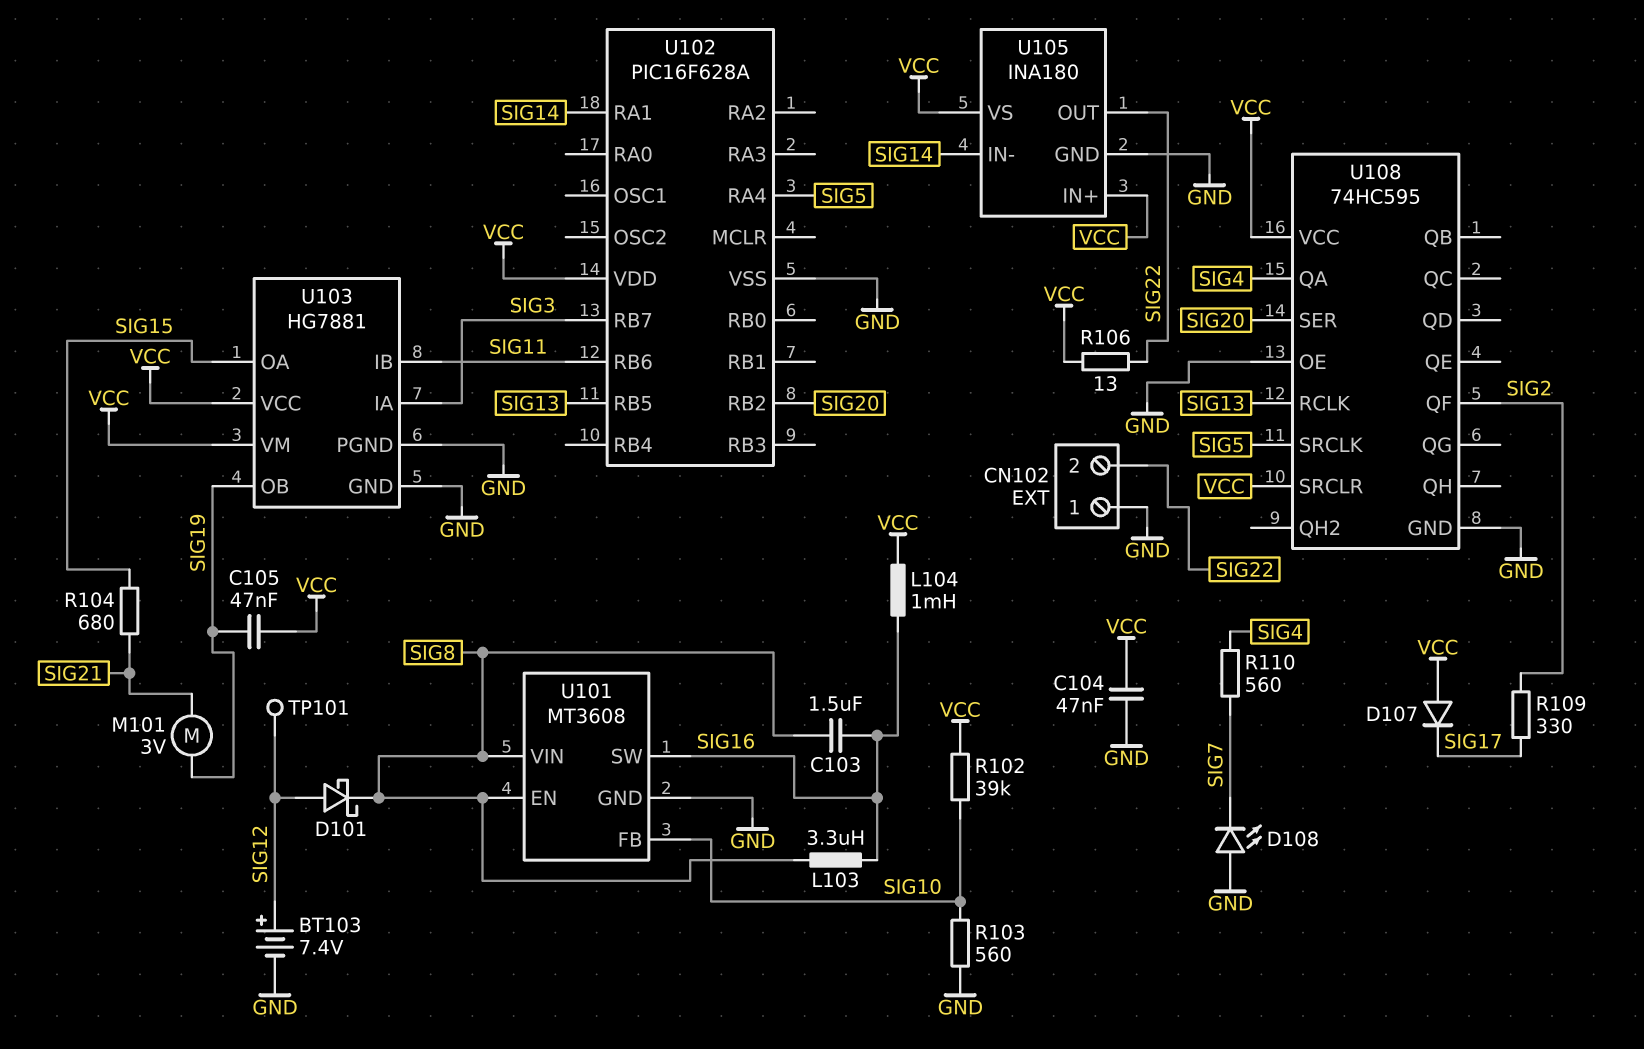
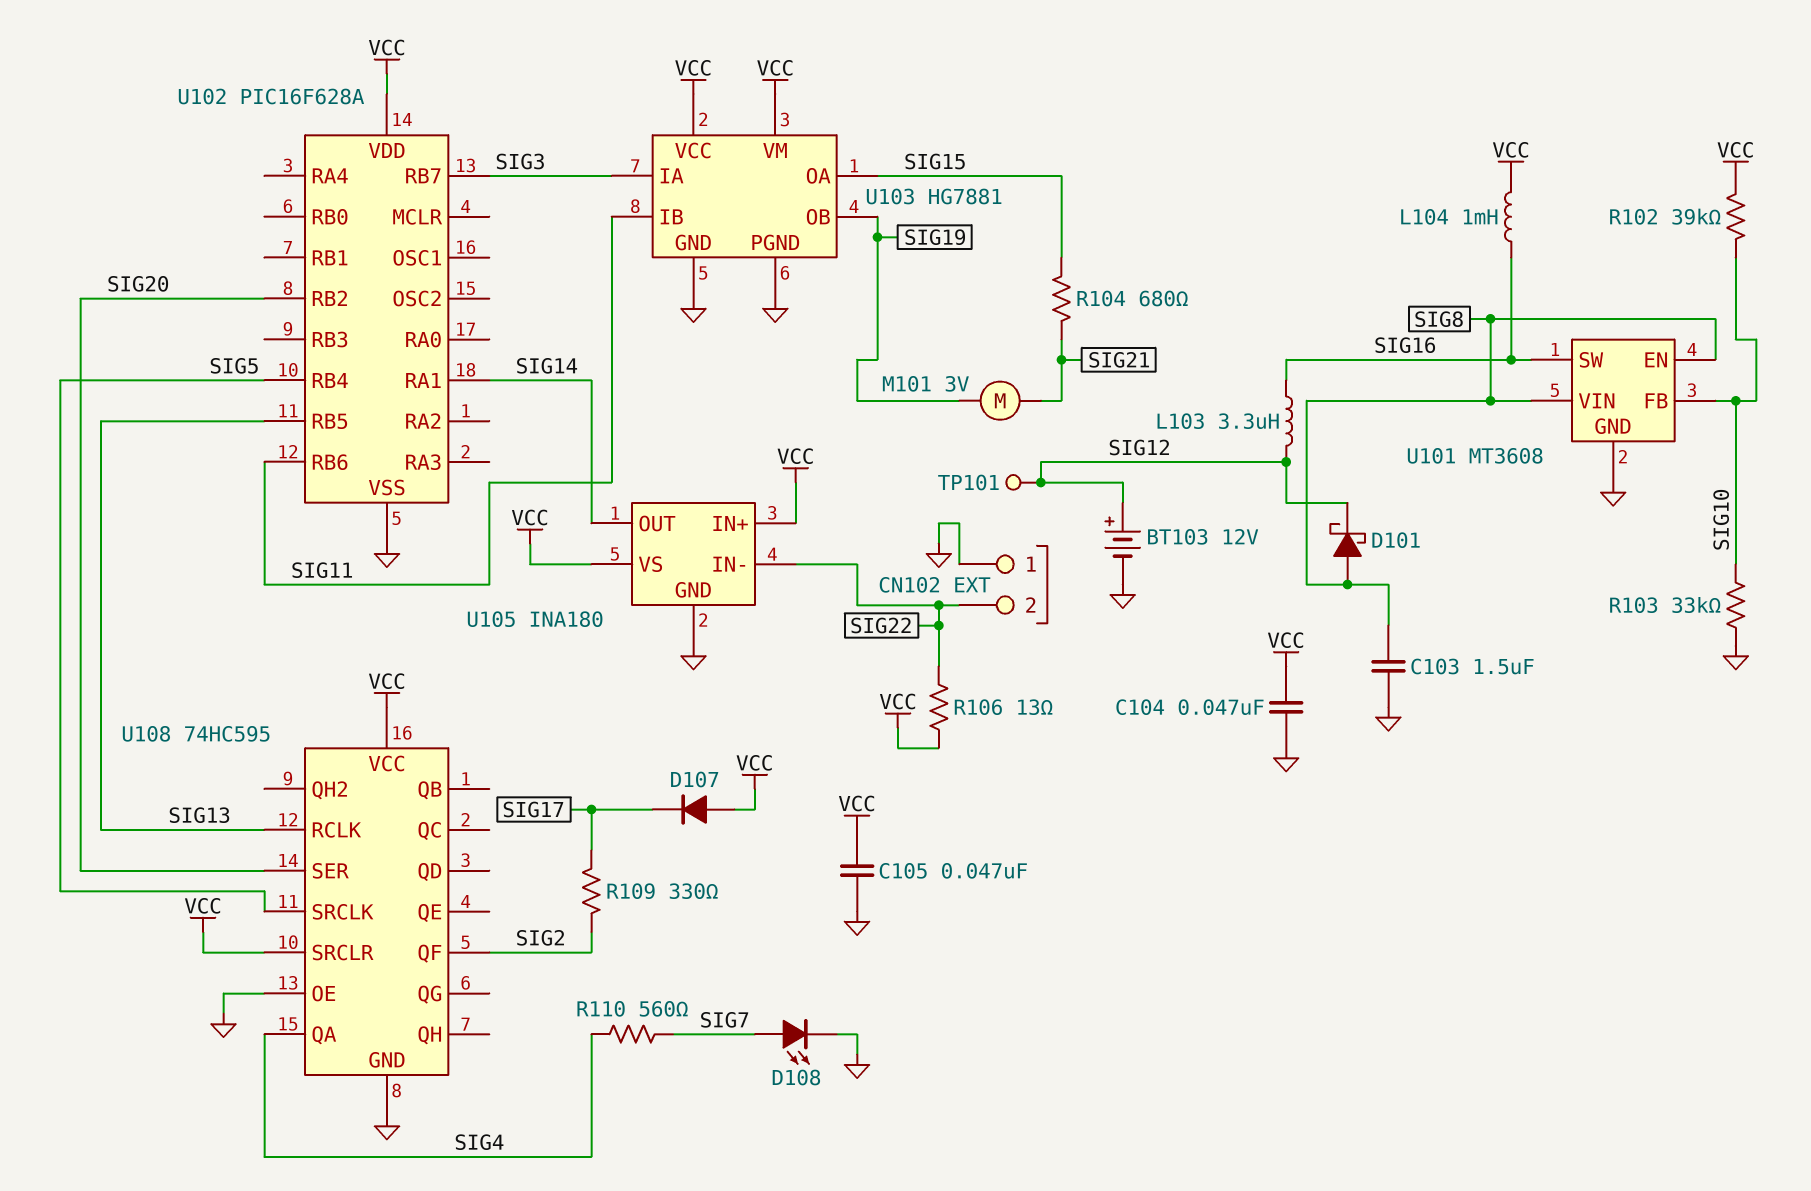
BT103: 7.4V (plus SIG12, minus GND) -> 12V (plus SIG12, minus GND)
C103: 1.5uF (SIG8, SIG16) -> 1.5uF (GND, SIG8)
C105: 47nF (SIG19, VCC) -> 47nF (GND, VCC)
D101: schottky (A SIG12, K SIG8) -> schottky (A SIG8, K SIG12)
D108: LED (A GND, K SIG7) -> LED (A SIG7, K GND)
L103: 3.3uH (SIG8, SIG16) -> 3.3uH (SIG12, SIG16)
R103: 560 (GND, SIG10) -> 33k (GND, SIG10)
U102 pin RA4: SIG5 -> none
U102 pin RB4: none -> SIG5
U105 pin IN-: SIG14 -> SIG22
U105 pin OUT: SIG22 -> SIG14

